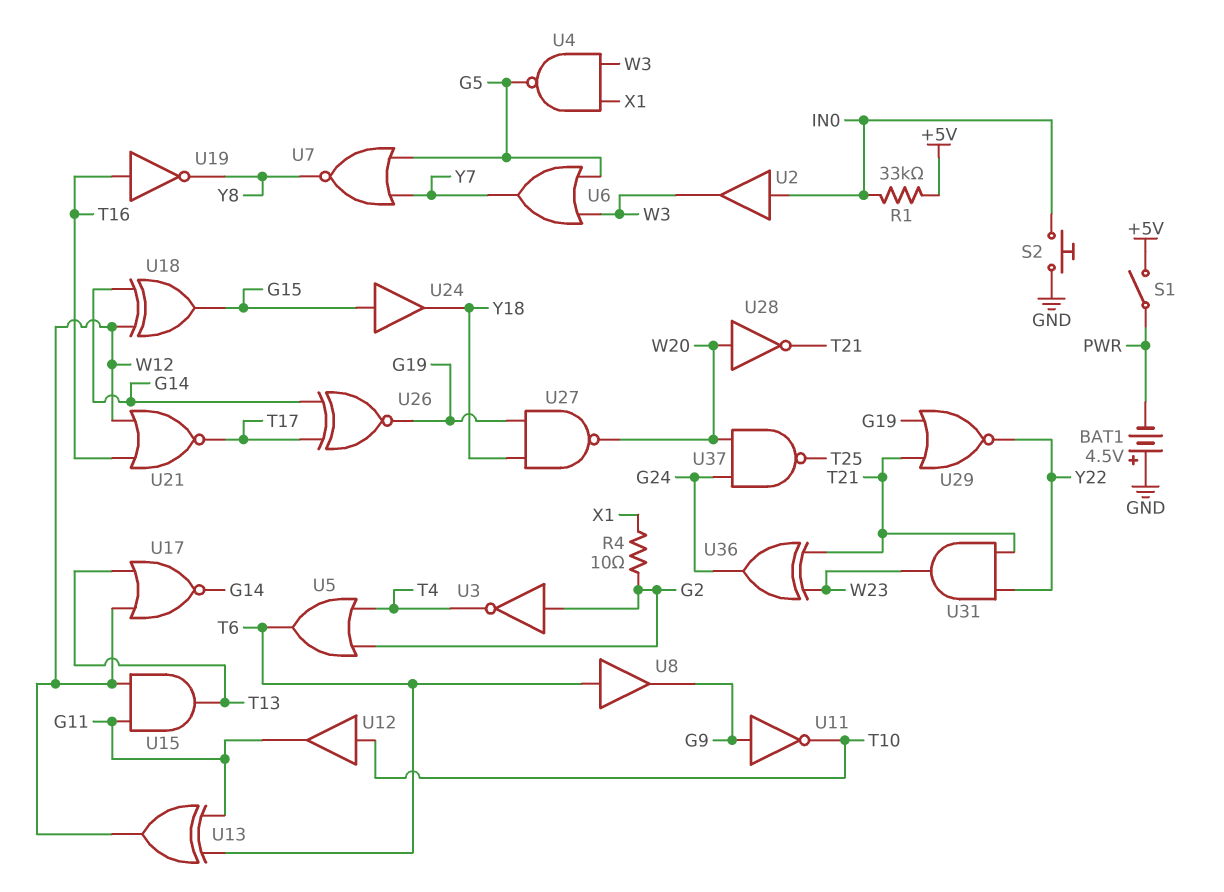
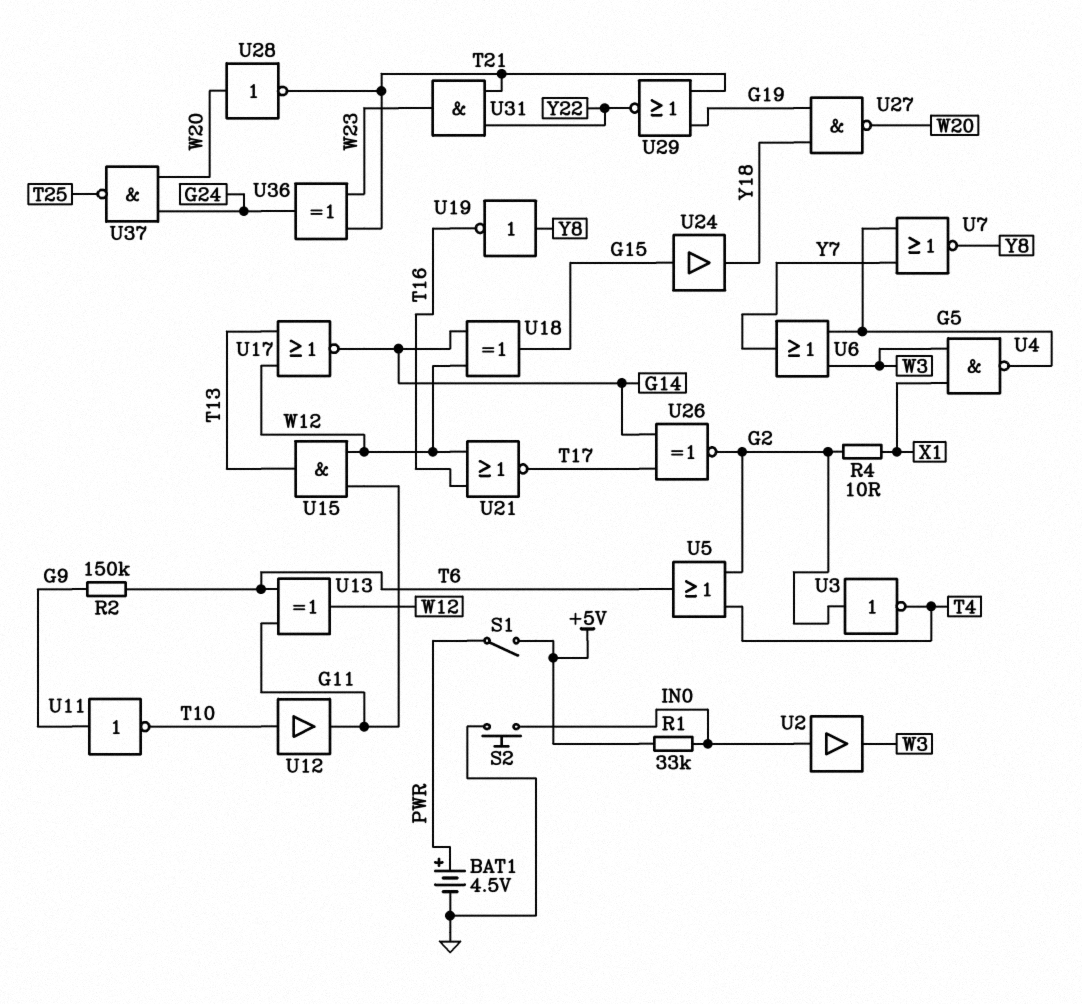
BAT1: 4.5V (plus GND, minus PWR) -> 4.5V (plus PWR, minus GND)
R2: none -> 150k (G9, T6)
U8: buffer (in T6, out G9) -> none
U19: NOT (in T16, out Y8) -> NOT (in Y8, out T16)
U26: XNOR (in G14, in T17, out G19) -> XNOR (in G14, in T17, out G2)

